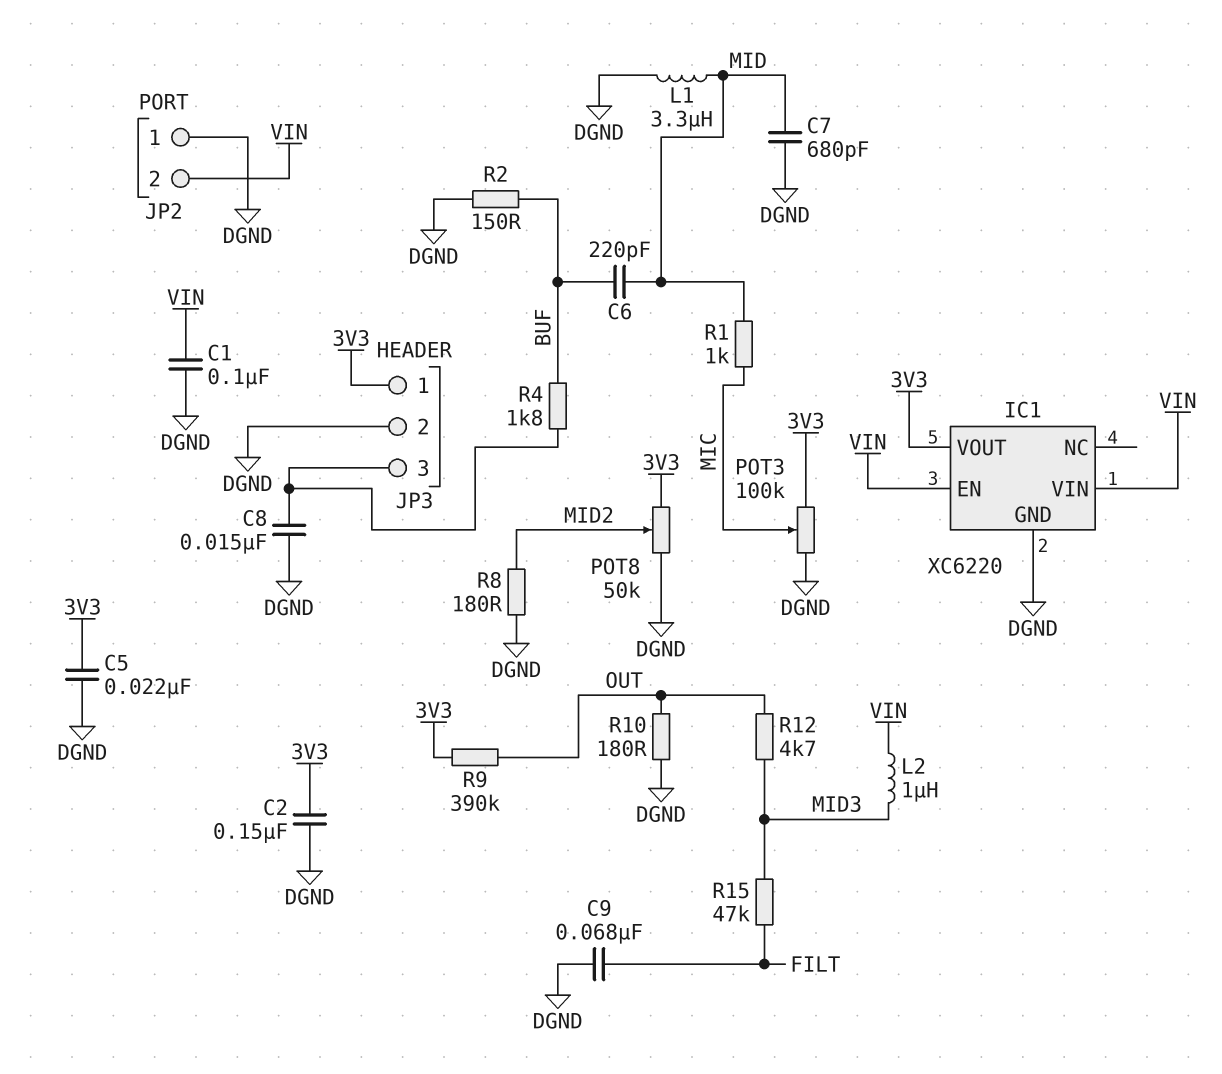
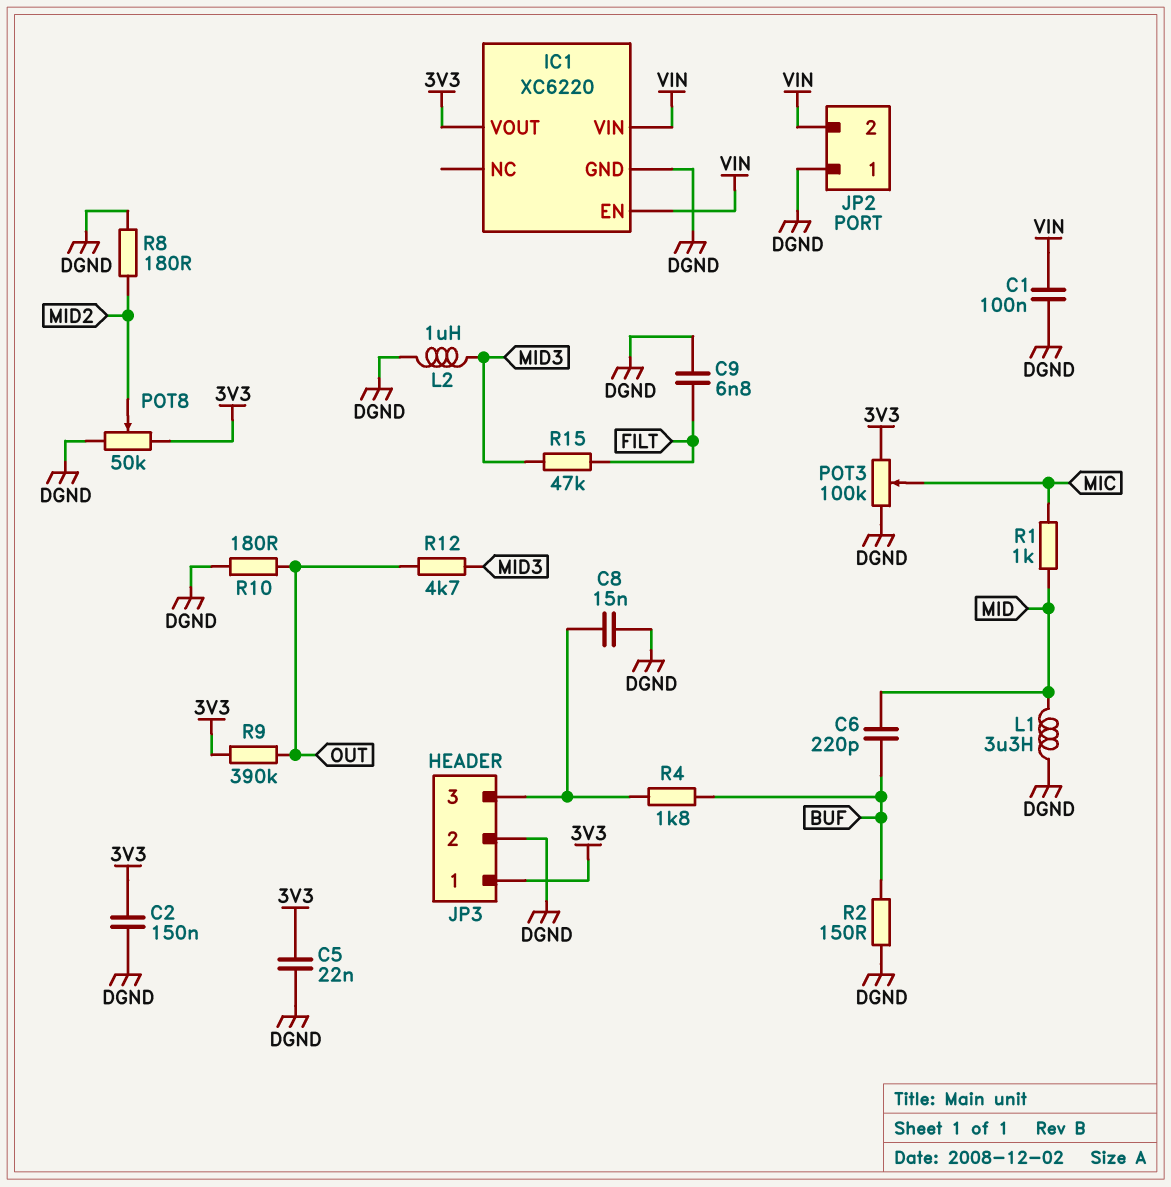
C7: 680pF (DGND, MID) -> none
C9: 68nF (DGND, FILT) -> 6.8nF (DGND, FILT)
L2: 1uH (MID3, VIN) -> 1uH (DGND, MID3)

